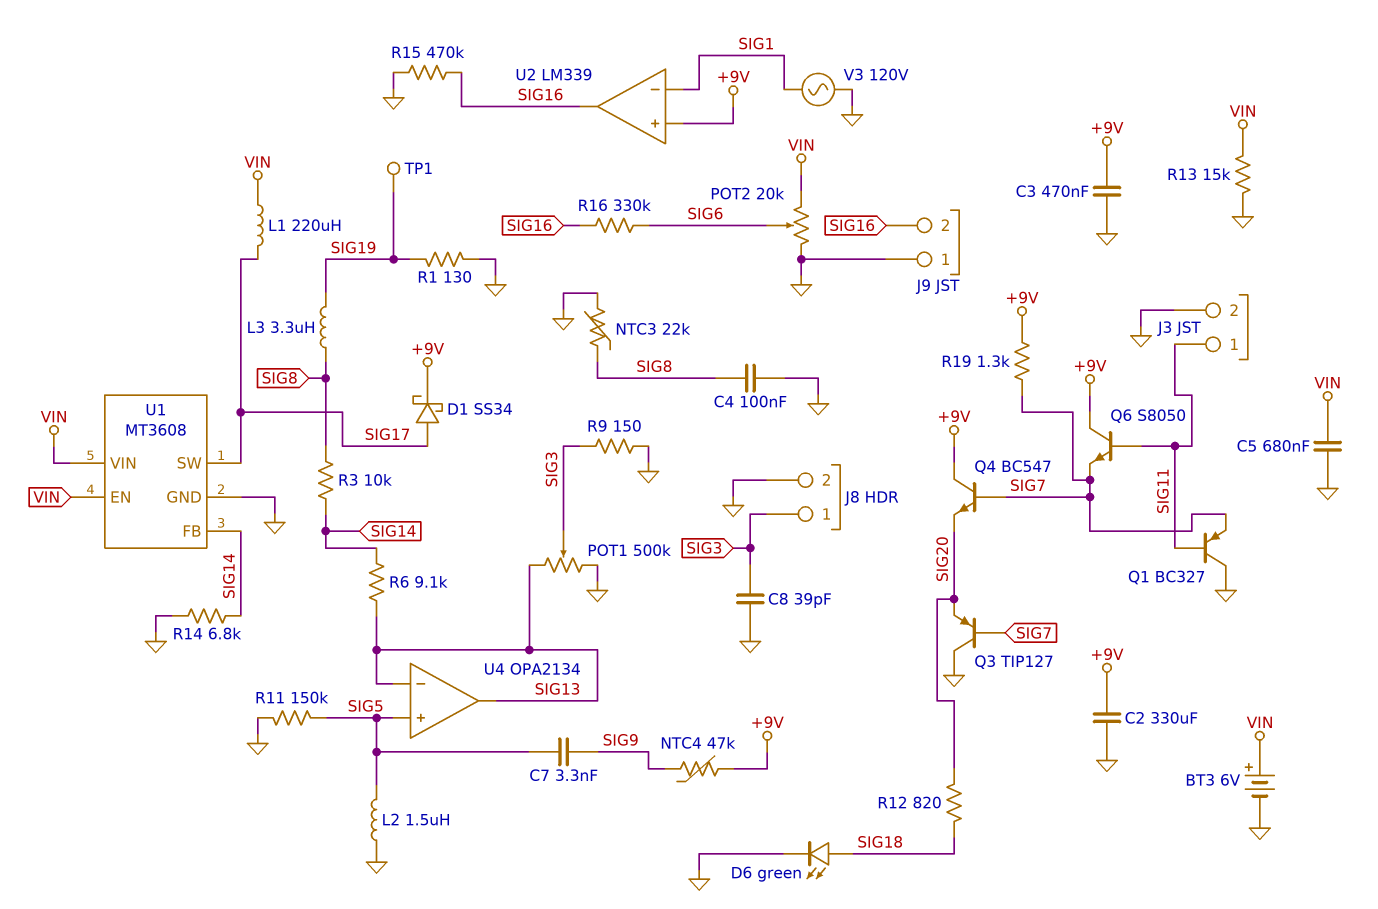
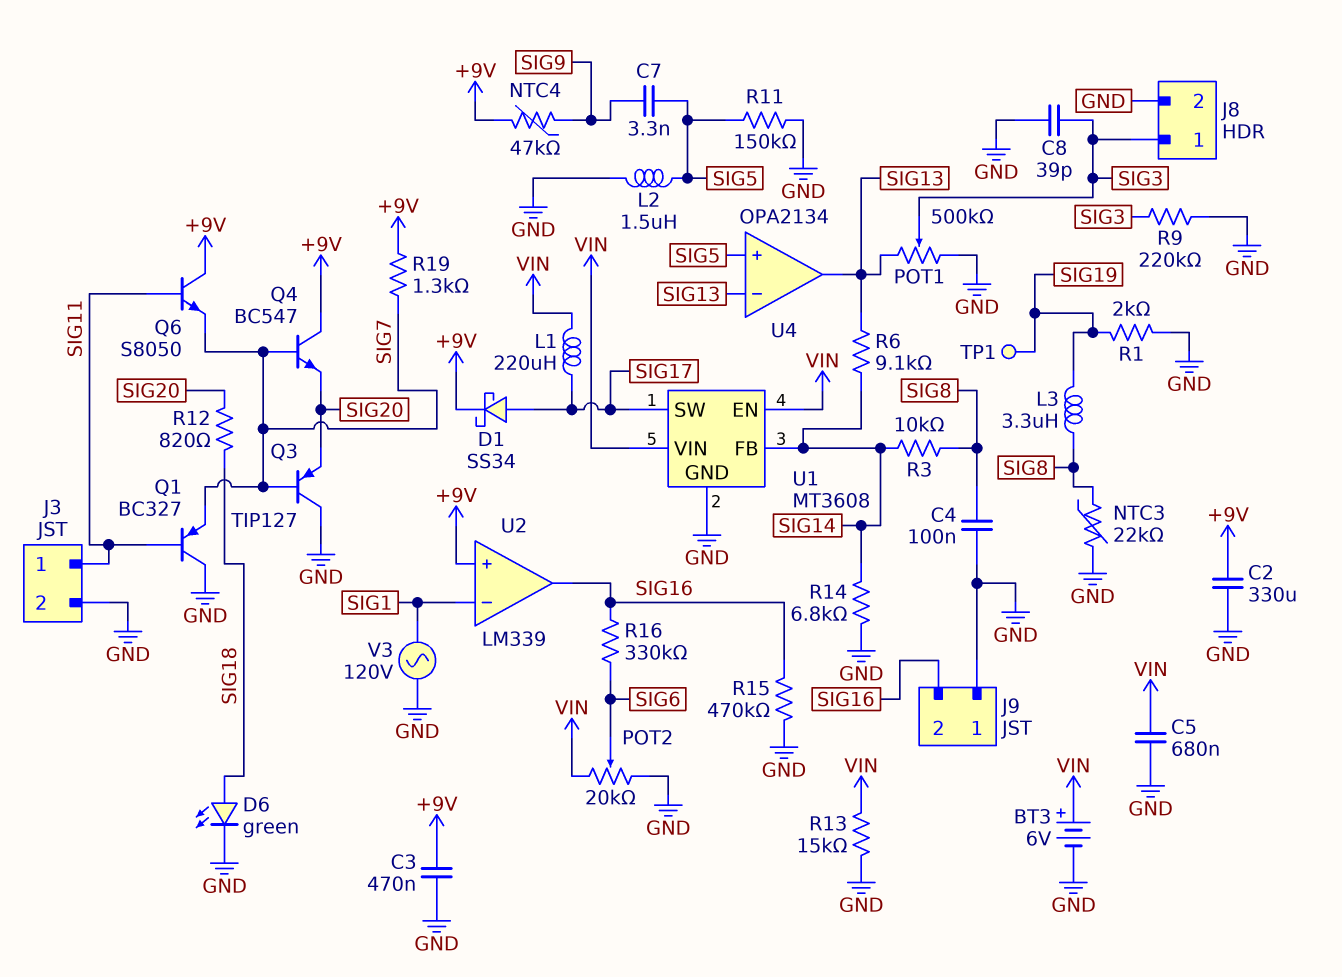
R1: 130 (GND, SIG19) -> 2k (GND, SIG19)
R9: 150 (GND, SIG3) -> 220k (GND, SIG3)

